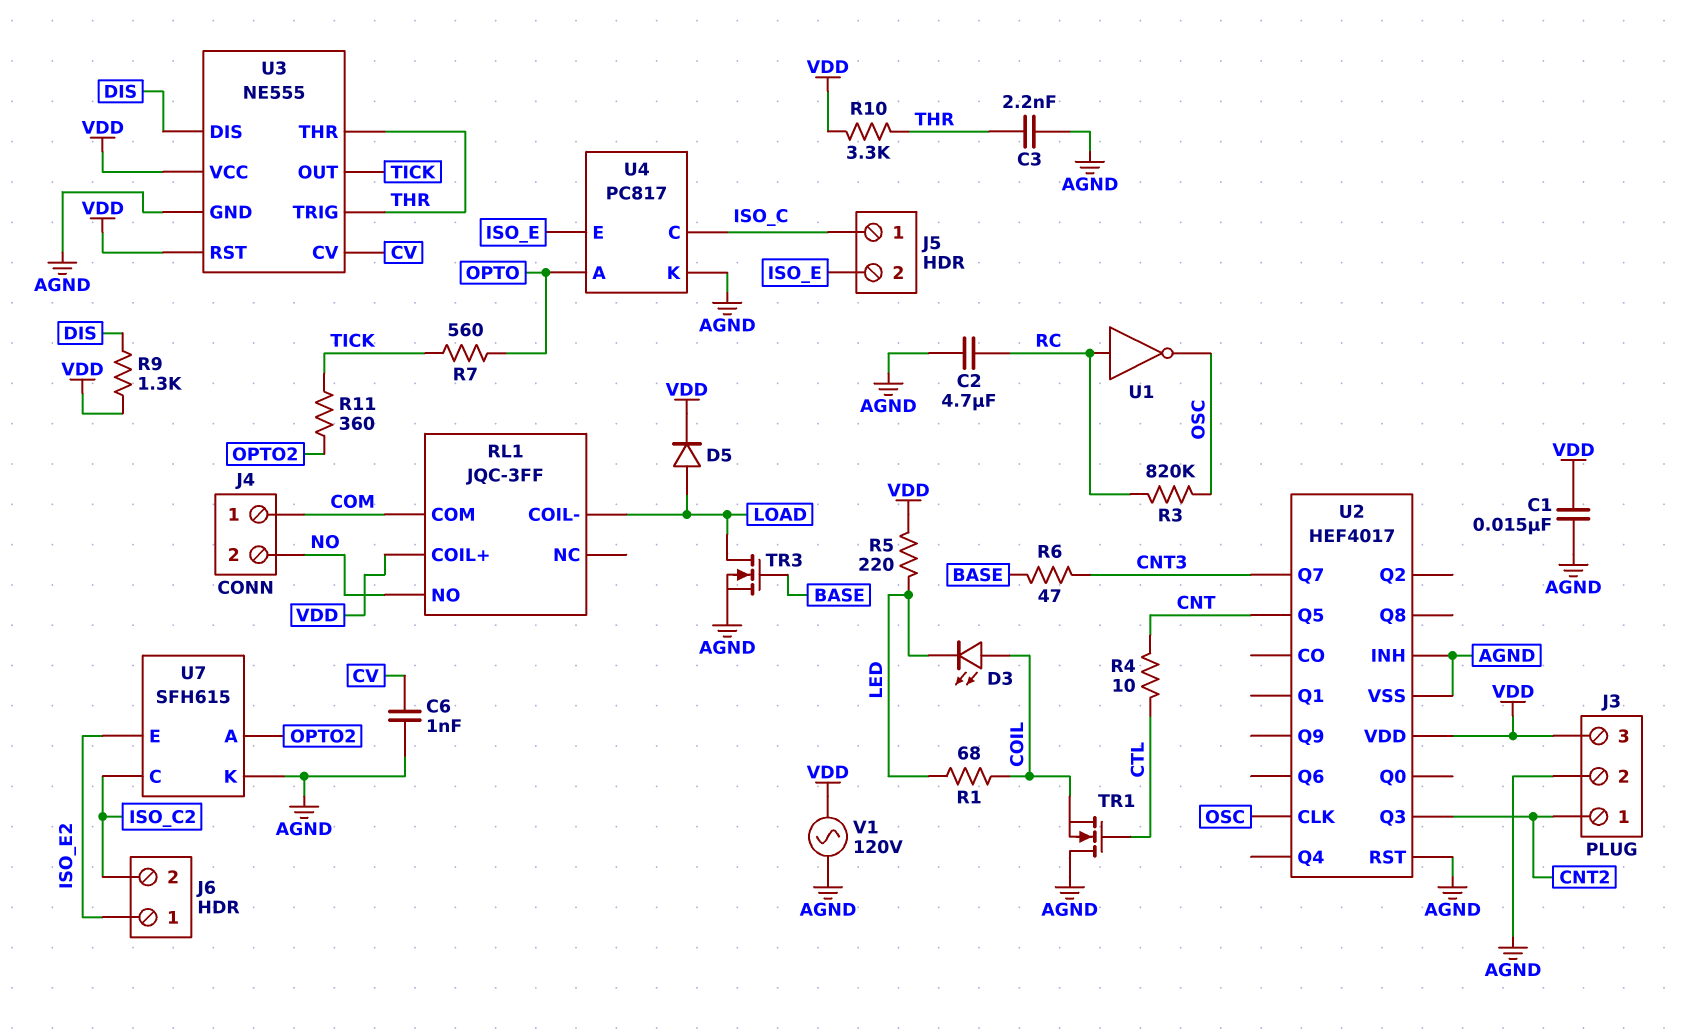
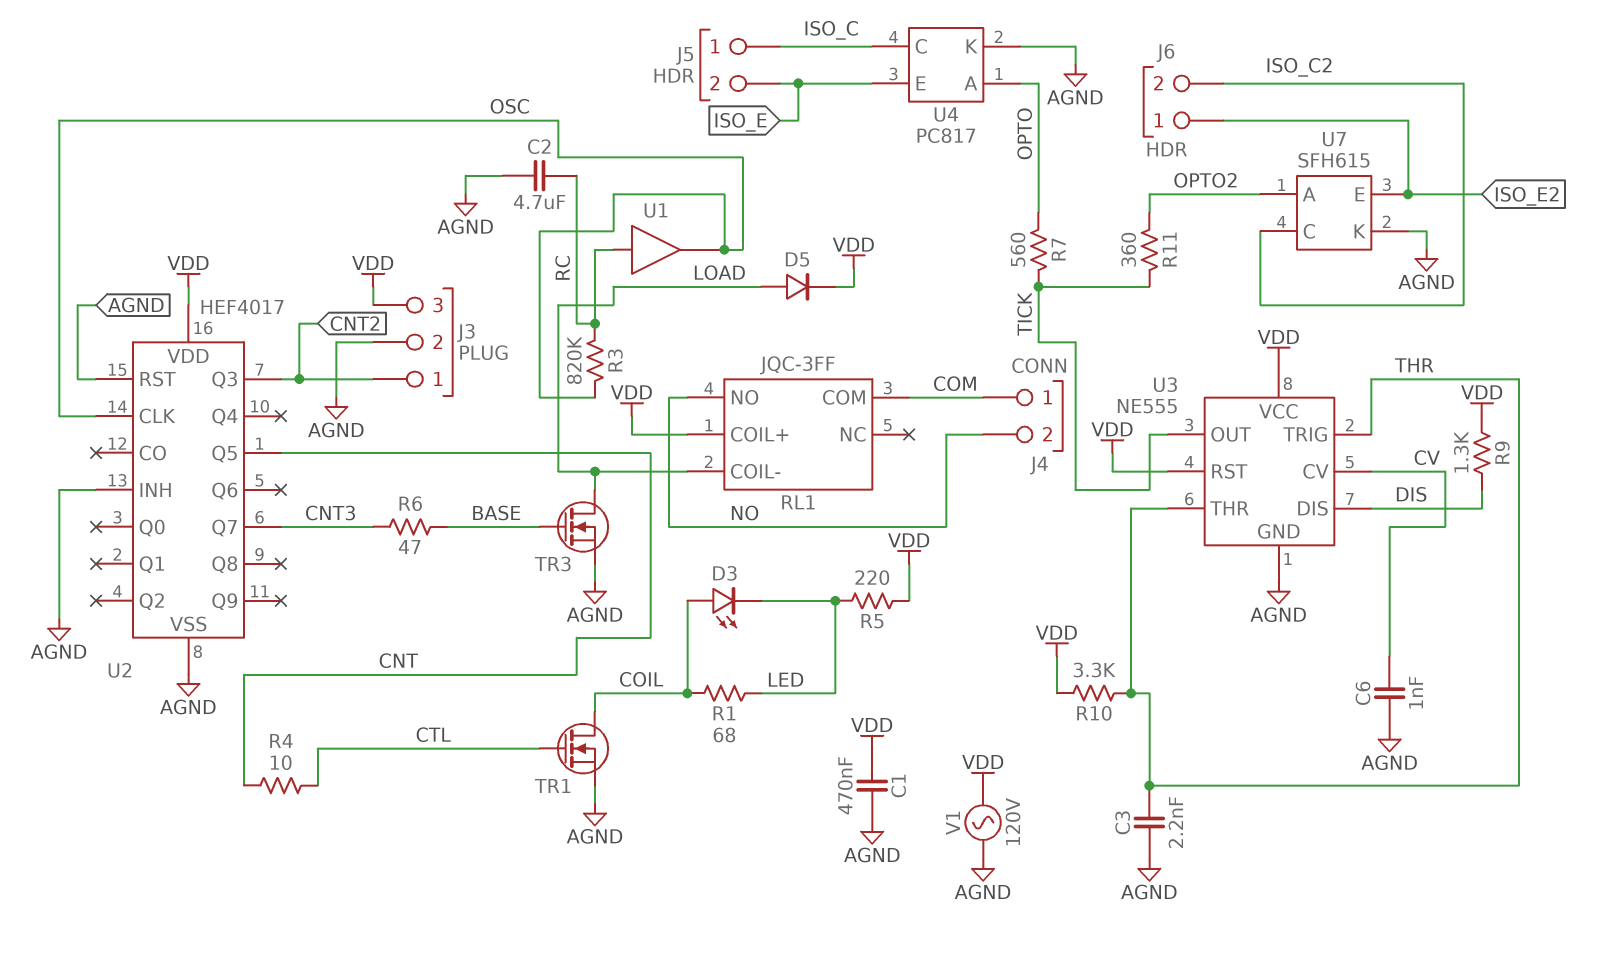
C1: 15nF (AGND, VDD) -> 470nF (AGND, VDD)
TR1: NMOS (G CTL, D AGND, S COIL) -> NMOS (G CTL, D COIL, S AGND)
U1: NOT (in RC, out OSC) -> buffer (in RC, out OSC)

